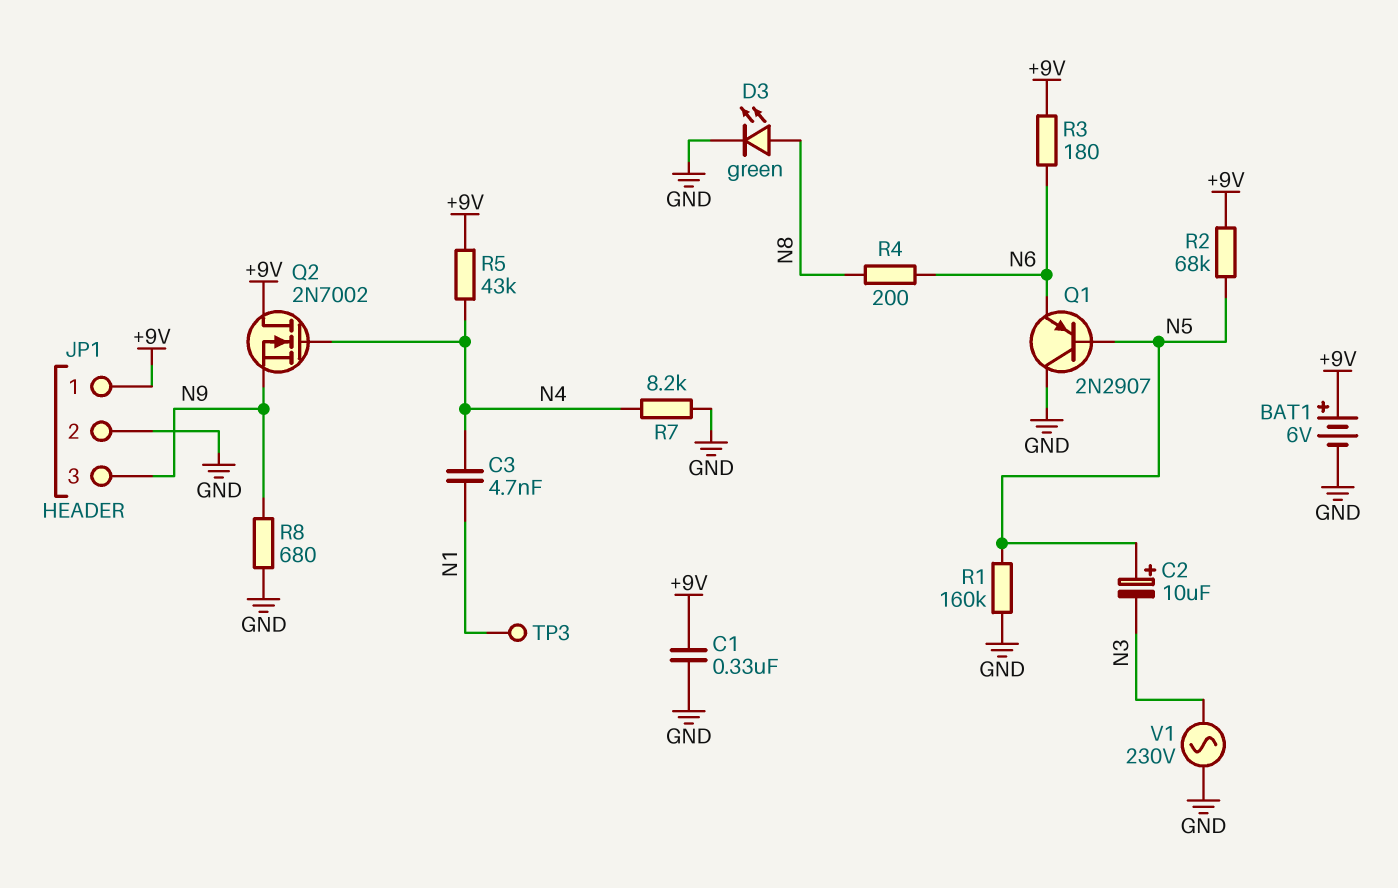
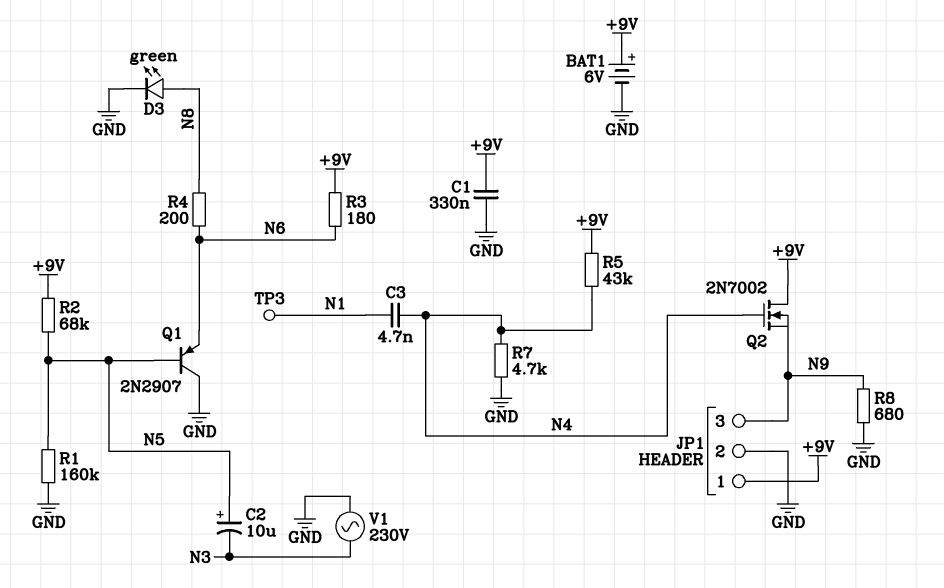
R7: 8.2k (GND, N4) -> 4.7k (GND, N4)

